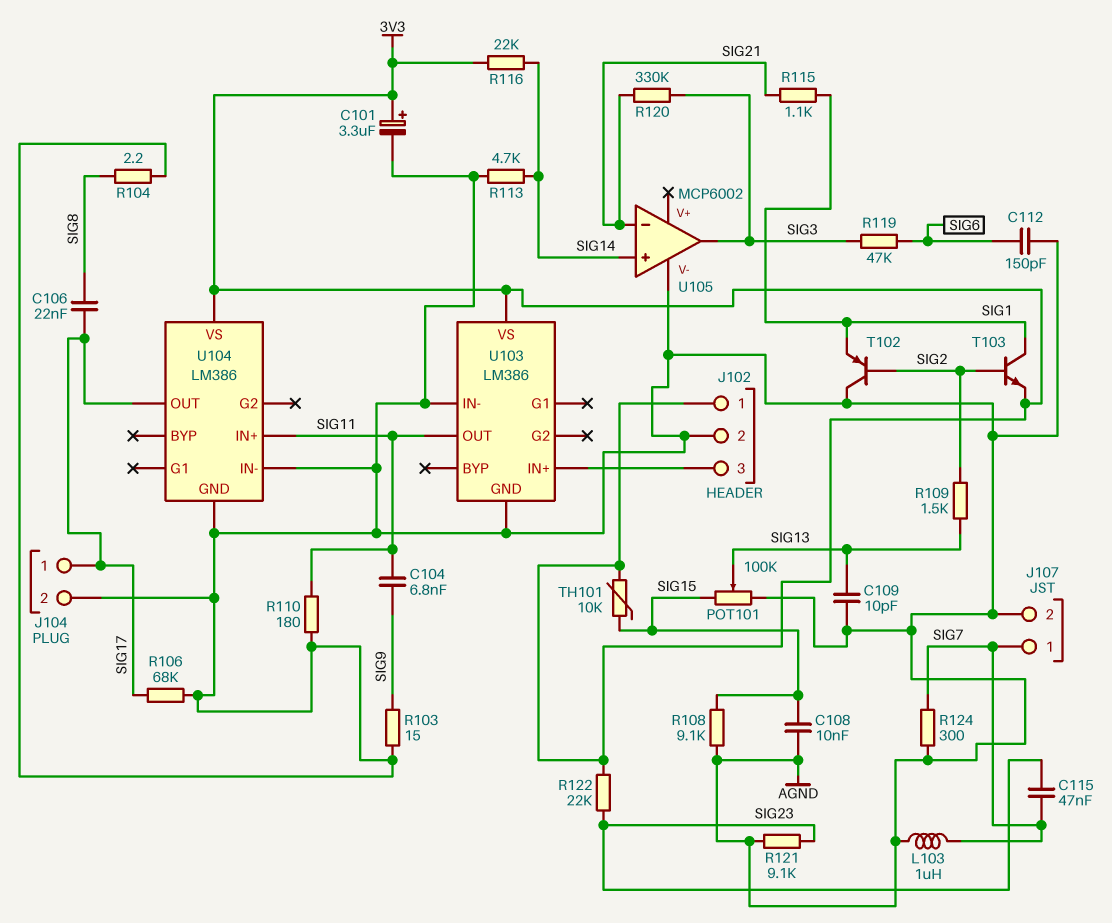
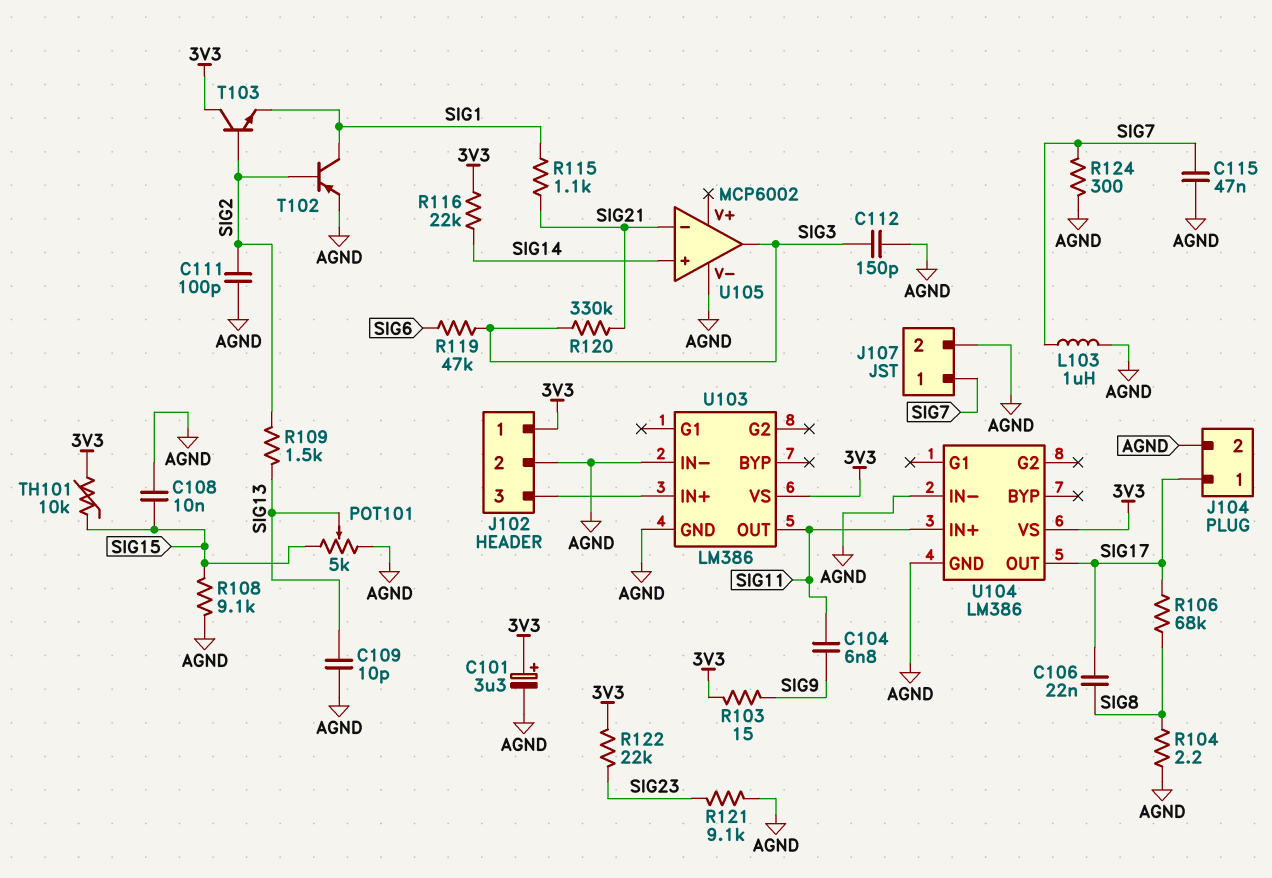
C111: none -> 100pF (AGND, SIG2)
C112: 150pF (AGND, SIG6) -> 150pF (AGND, SIG3)
C115: 47nF (SIG7, SIG23) -> 47nF (AGND, SIG7)
POT101: 100k (AGND, SIG15, wiper SIG13) -> 5k (AGND, SIG15, wiper SIG13)
R103: 15 (AGND, SIG9) -> 15 (3V3, SIG9)
R106: 68k (AGND, SIG17) -> 68k (SIG8, SIG17)
R110: 180 (AGND, SIG11) -> none
R113: 4.7k (AGND, SIG14) -> none
T102: PNP (B SIG2, C AGND, E SIG1) -> PNP (B SIG2, C SIG1, E AGND)
T103: NPN (B SIG2, C SIG1, E 3V3) -> NPN (B SIG2, C 3V3, E SIG1)

